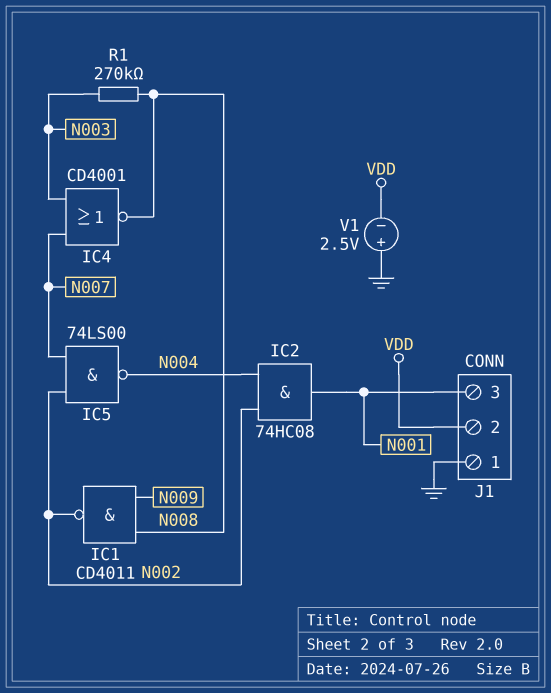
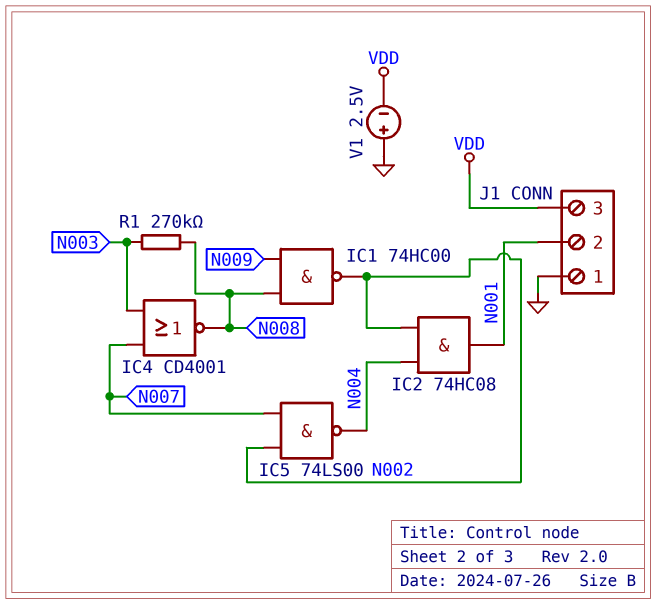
IC1: NAND CD4011 (in N008, in N009, out N002) -> NAND 74HC00 (in N008, in N009, out N002)
J1 pin 2: VDD -> N001
J1 pin 3: N001 -> VDD

